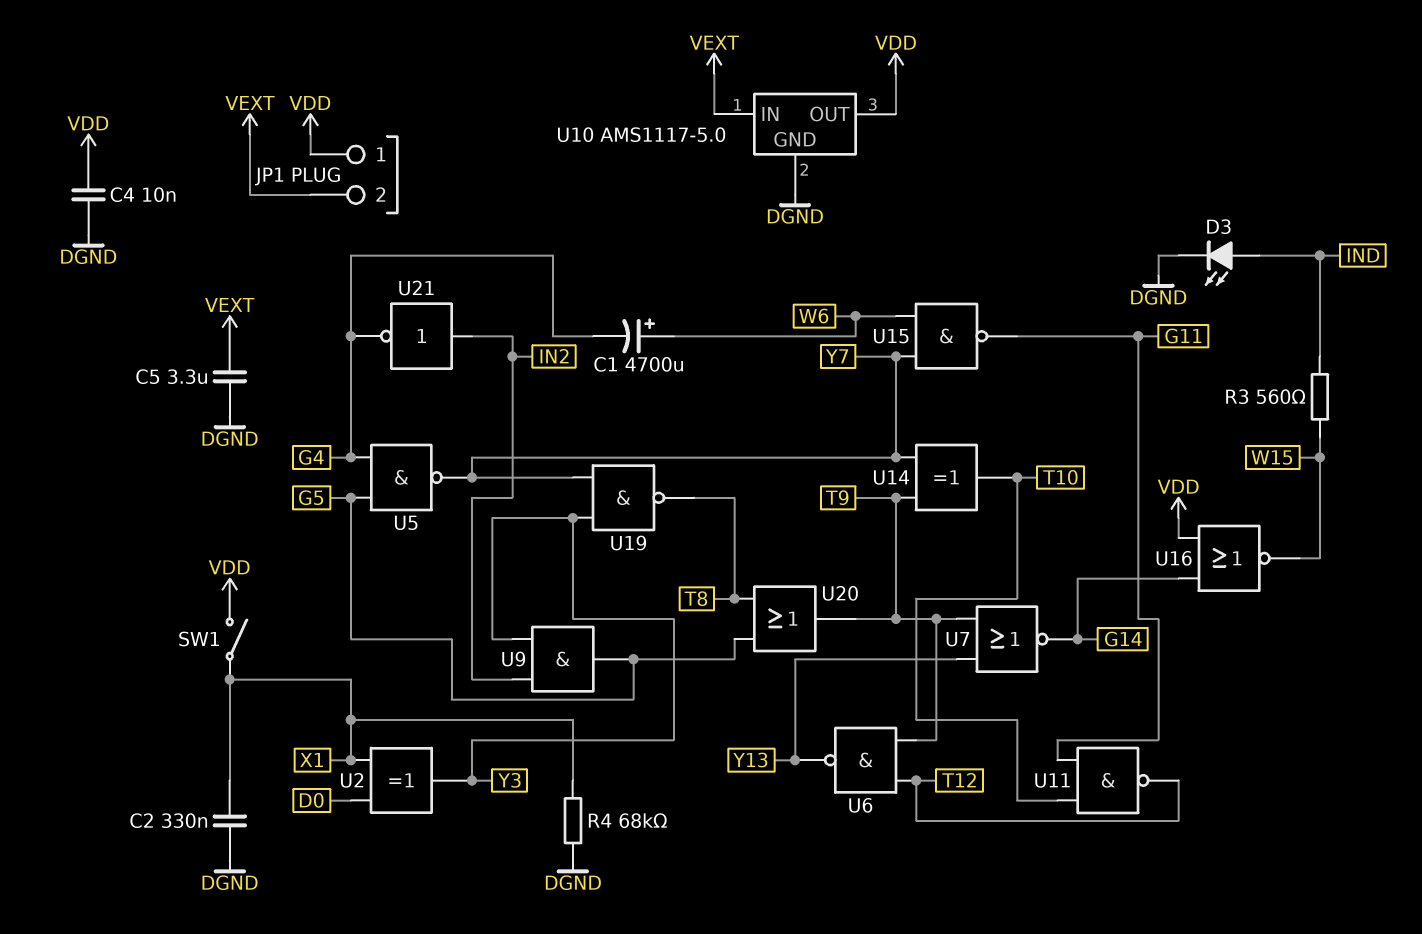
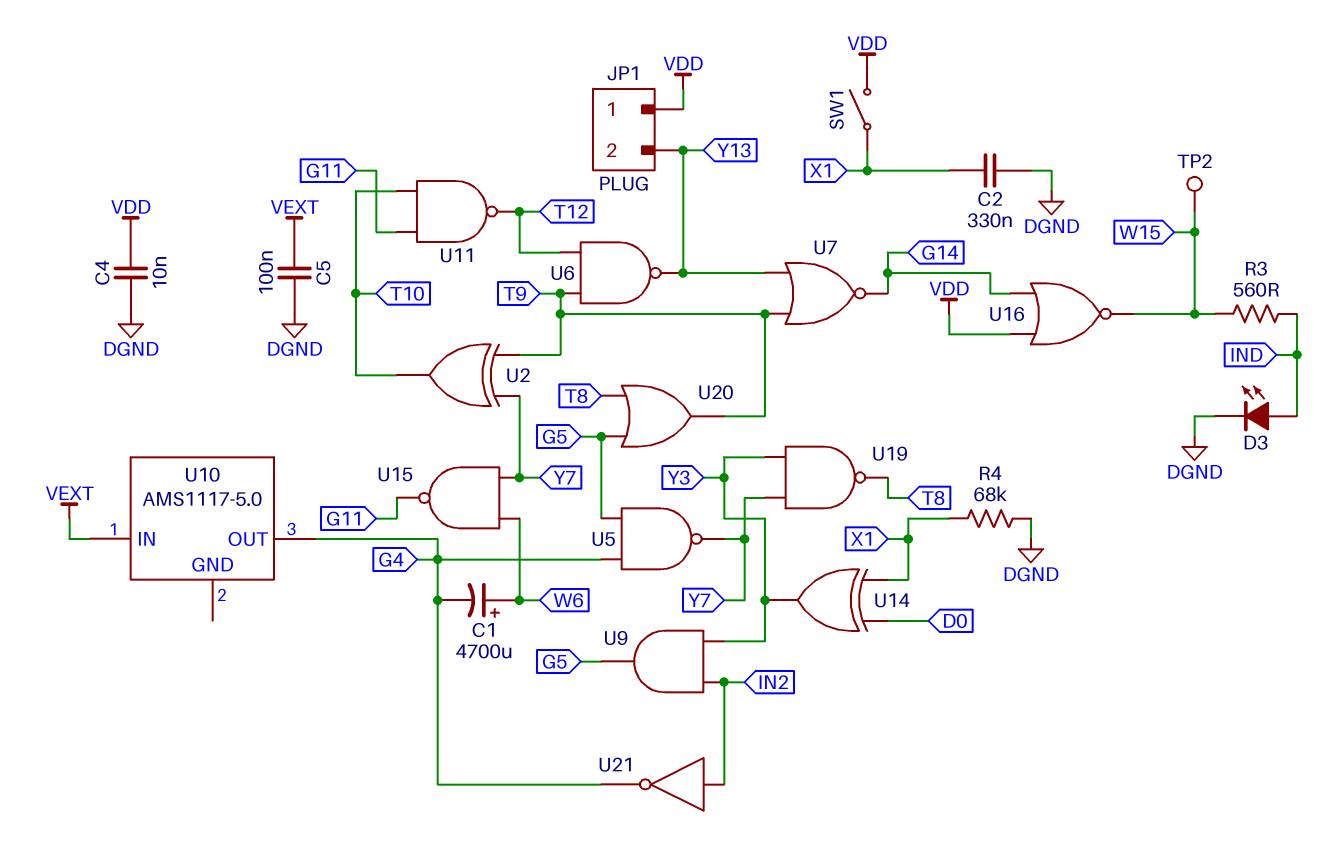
C5: 3.3uF (DGND, VEXT) -> 100nF (DGND, VEXT)
JP1 pin 2: VEXT -> Y13
TP2: none -> test point (W15)
U2: XOR (in D0, in X1, out Y3) -> XOR (in T9, in Y7, out T10)
U10 pin GND: DGND -> none
U10 pin OUT: VDD -> G4
U14: XOR (in T9, in Y7, out T10) -> XOR (in D0, in X1, out Y3)

